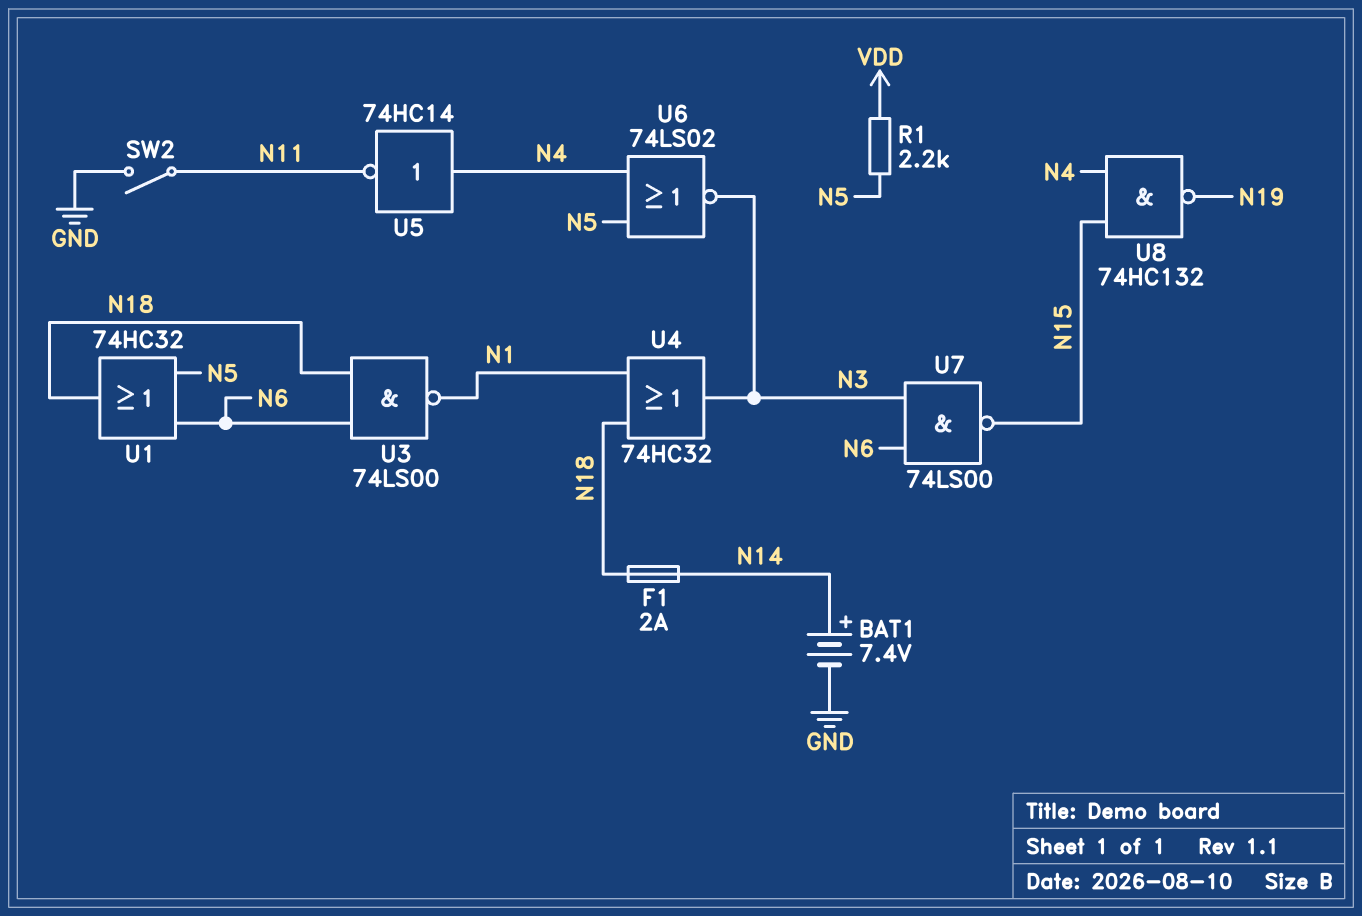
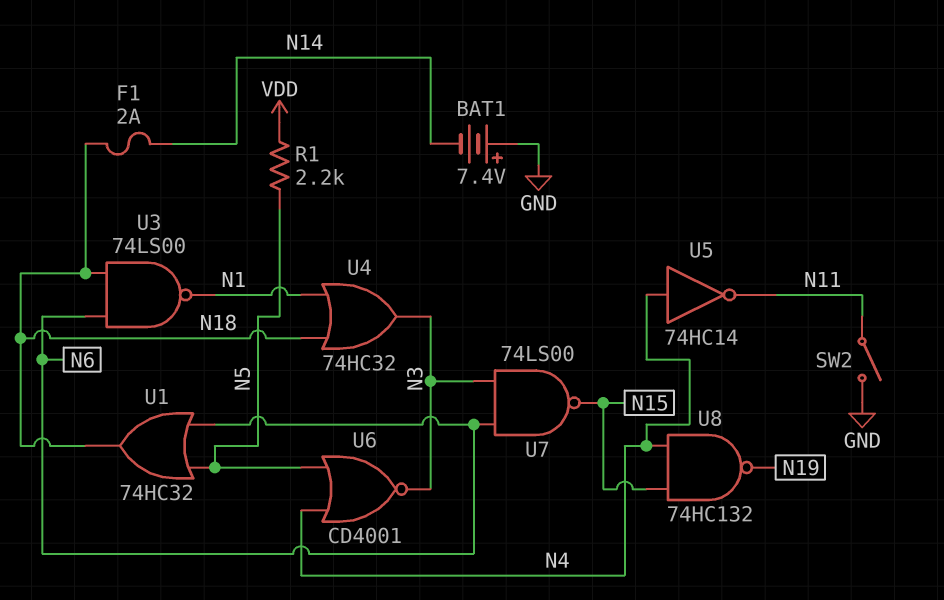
BAT1: 7.4V (plus N14, minus GND) -> 7.4V (plus GND, minus N14)
U6: NOR 74LS02 (in N4, in N5, out N3) -> NOR CD4001 (in N4, in N5, out N3)

